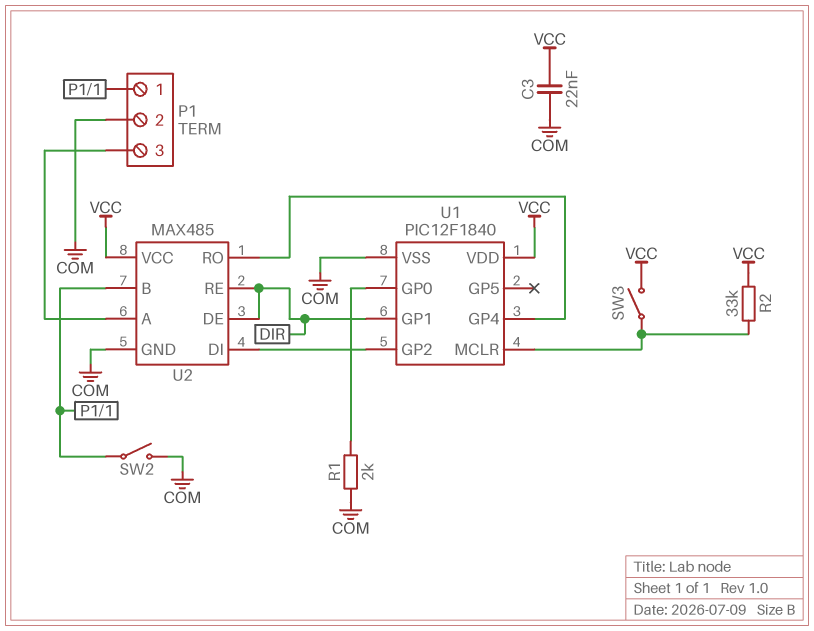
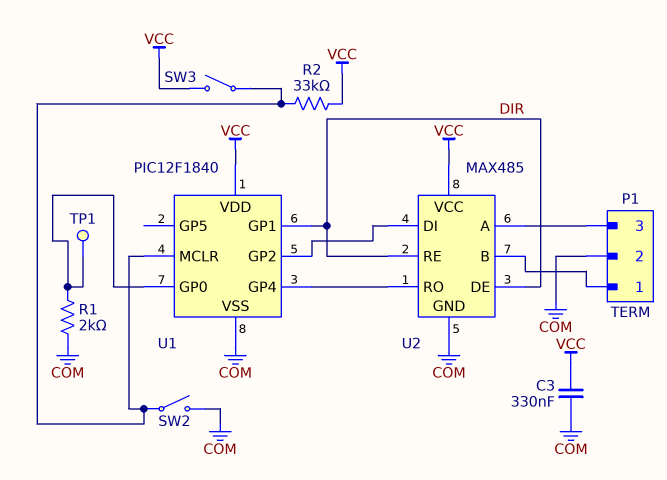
C3: 22nF (COM, VCC) -> 330nF (COM, VCC)
SW2: switch (COM, P1/1) -> switch (COM, U1/MCLR)
TP1: none -> test point (U1/GP0)

